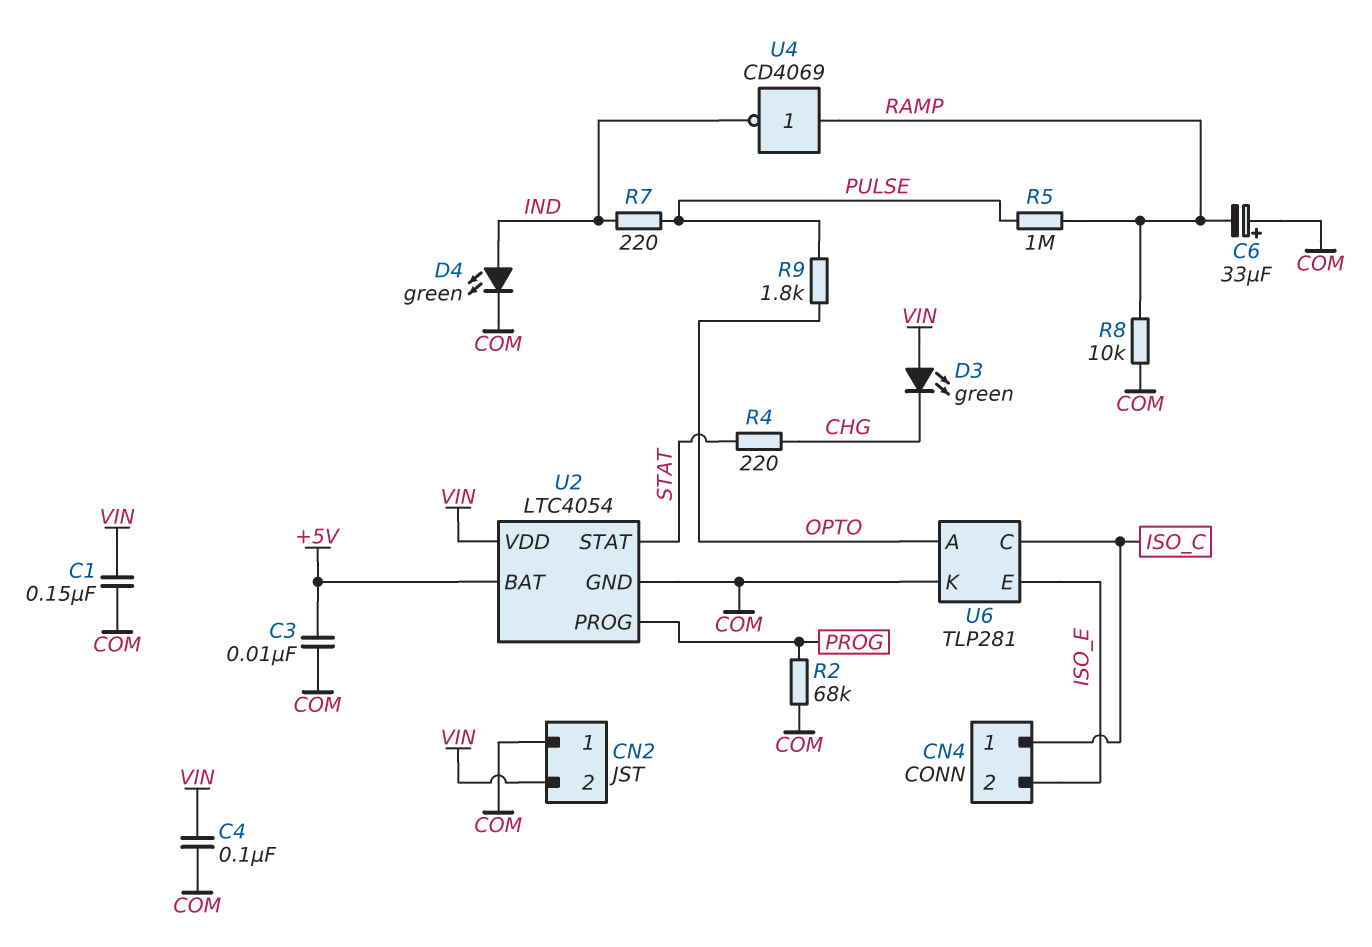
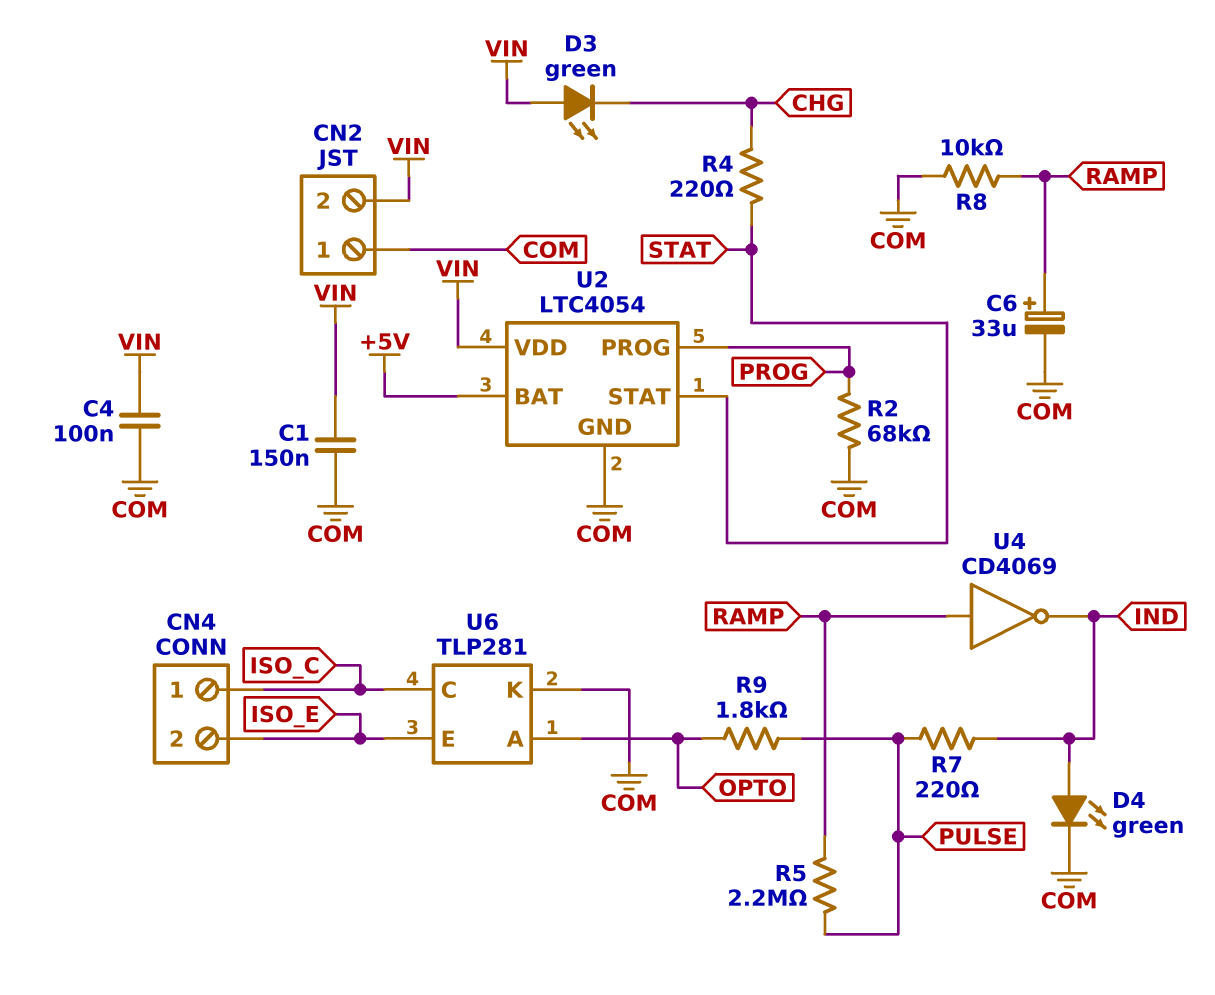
C3: 10nF (+5V, COM) -> none
C6: 33uF (plus COM, minus RAMP) -> 33uF (plus RAMP, minus COM)
R5: 1M (PULSE, RAMP) -> 2.2M (PULSE, RAMP)

